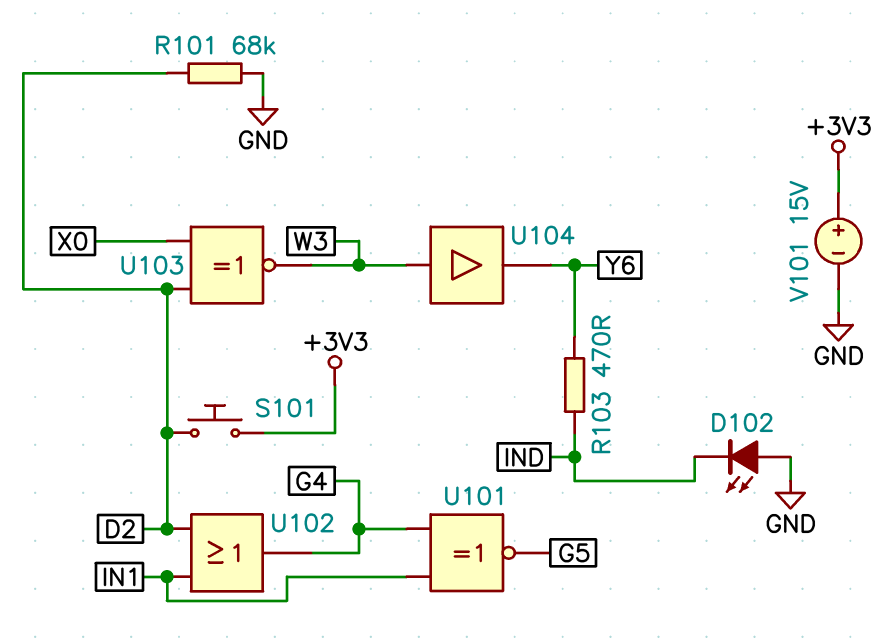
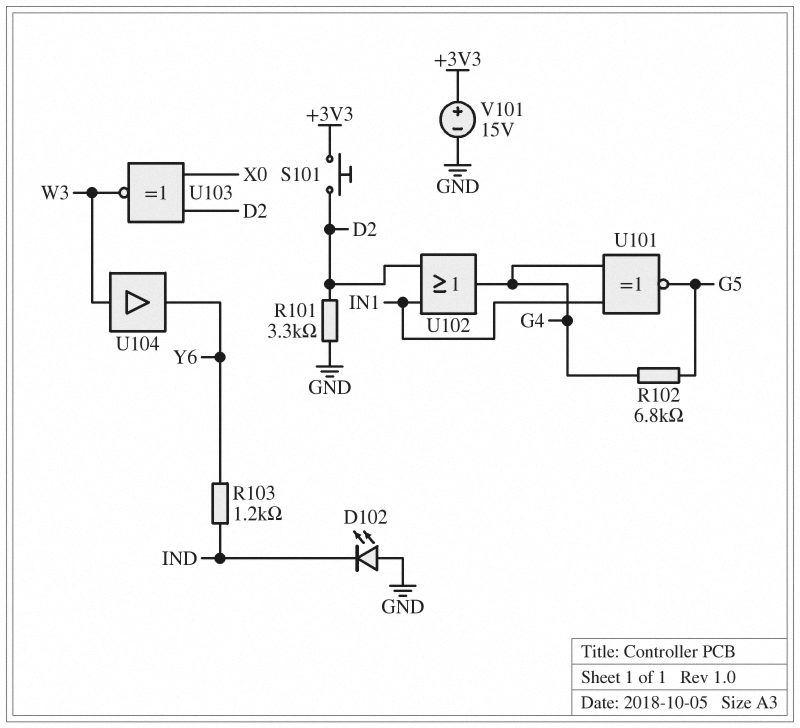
R101: 68k (D2, GND) -> 3.3k (D2, GND)
R102: none -> 6.8k (G4, G5)
R103: 470 (IND, Y6) -> 1.2k (IND, Y6)

